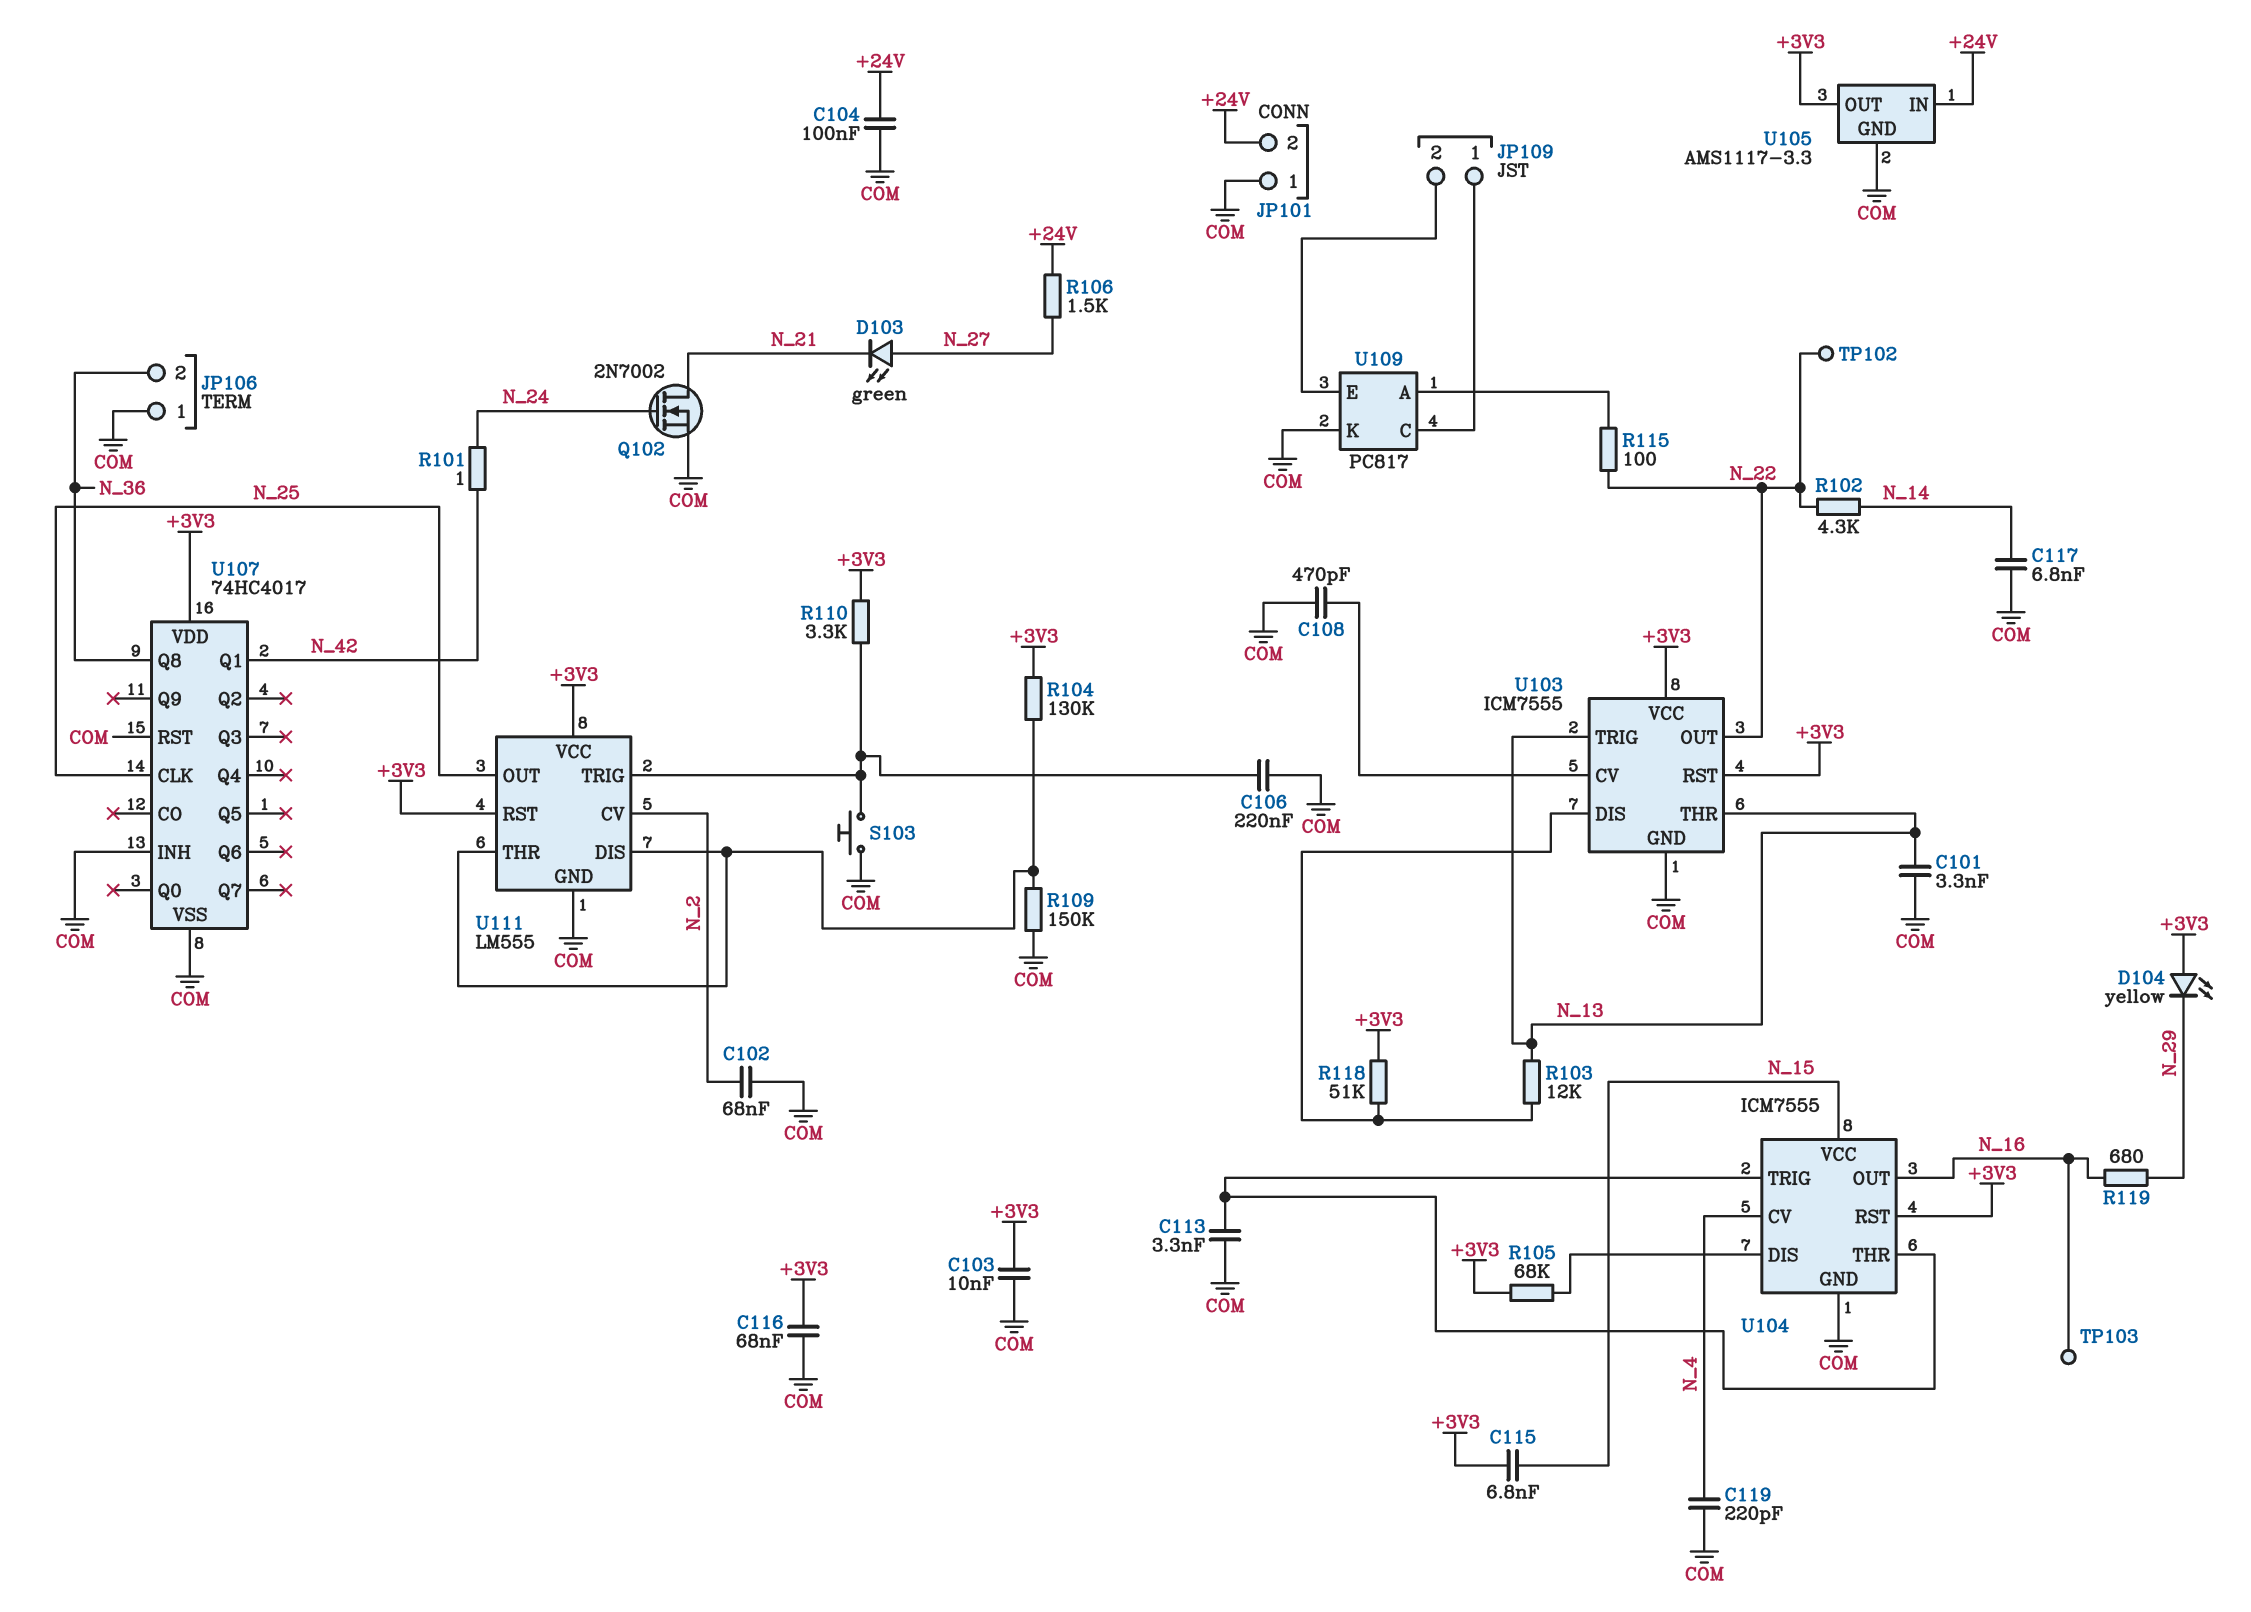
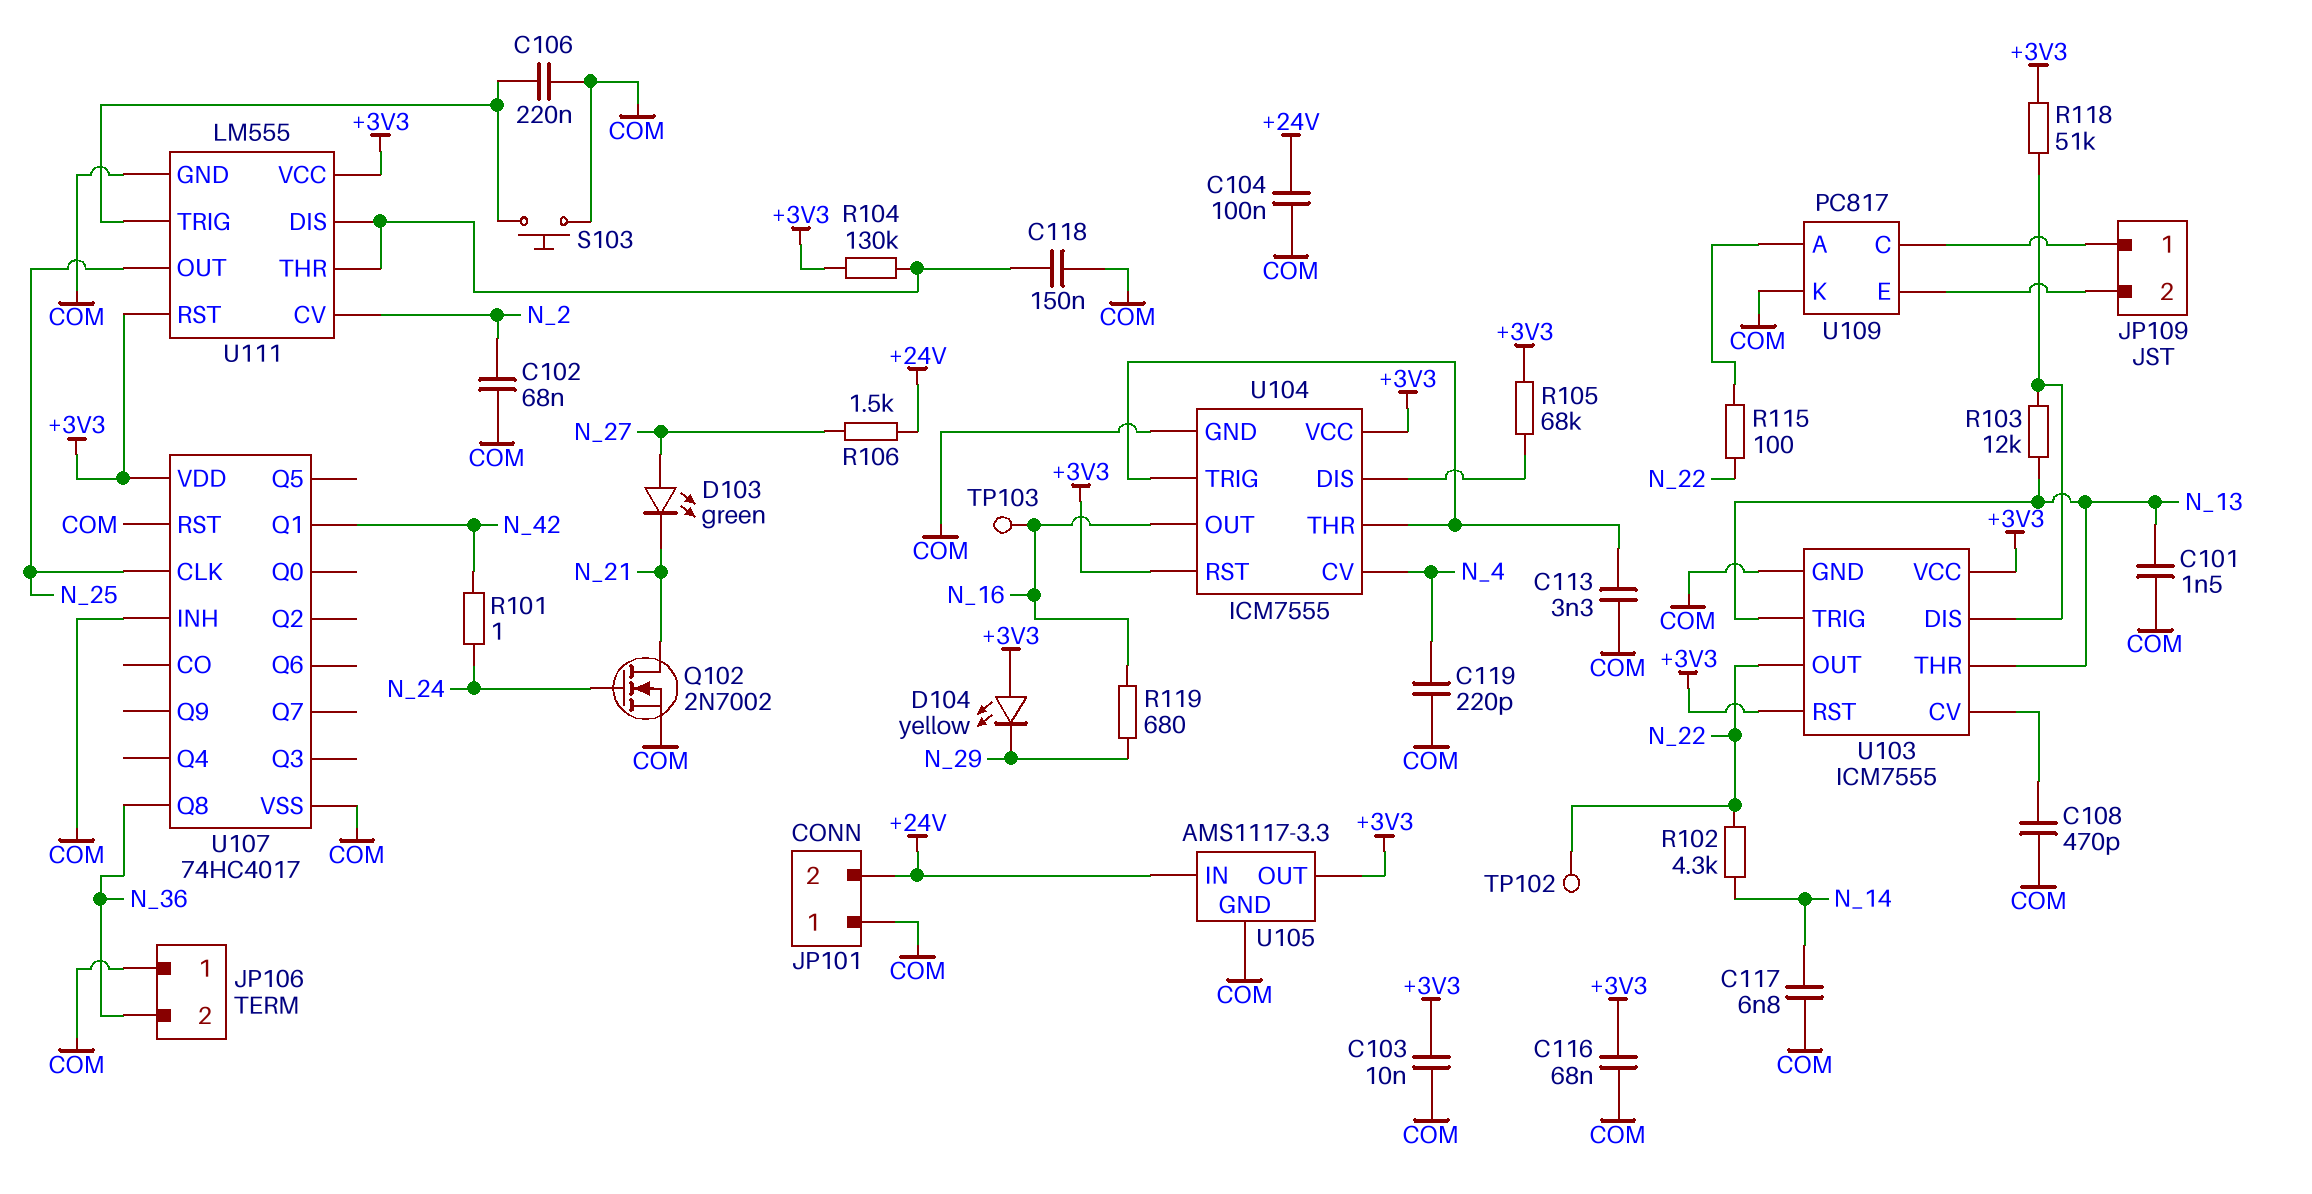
C101: 3.3nF (COM, N_13) -> 1.5nF (COM, N_13)
C115: 6.8nF (+3V3, N_15) -> none
C118: none -> 150nF (COM, U111/DIS)
R109: 150k (COM, U111/DIS) -> none
R110: 3.3k (+3V3, U111/TRIG) -> none
U104 pin VCC: N_15 -> +3V3

